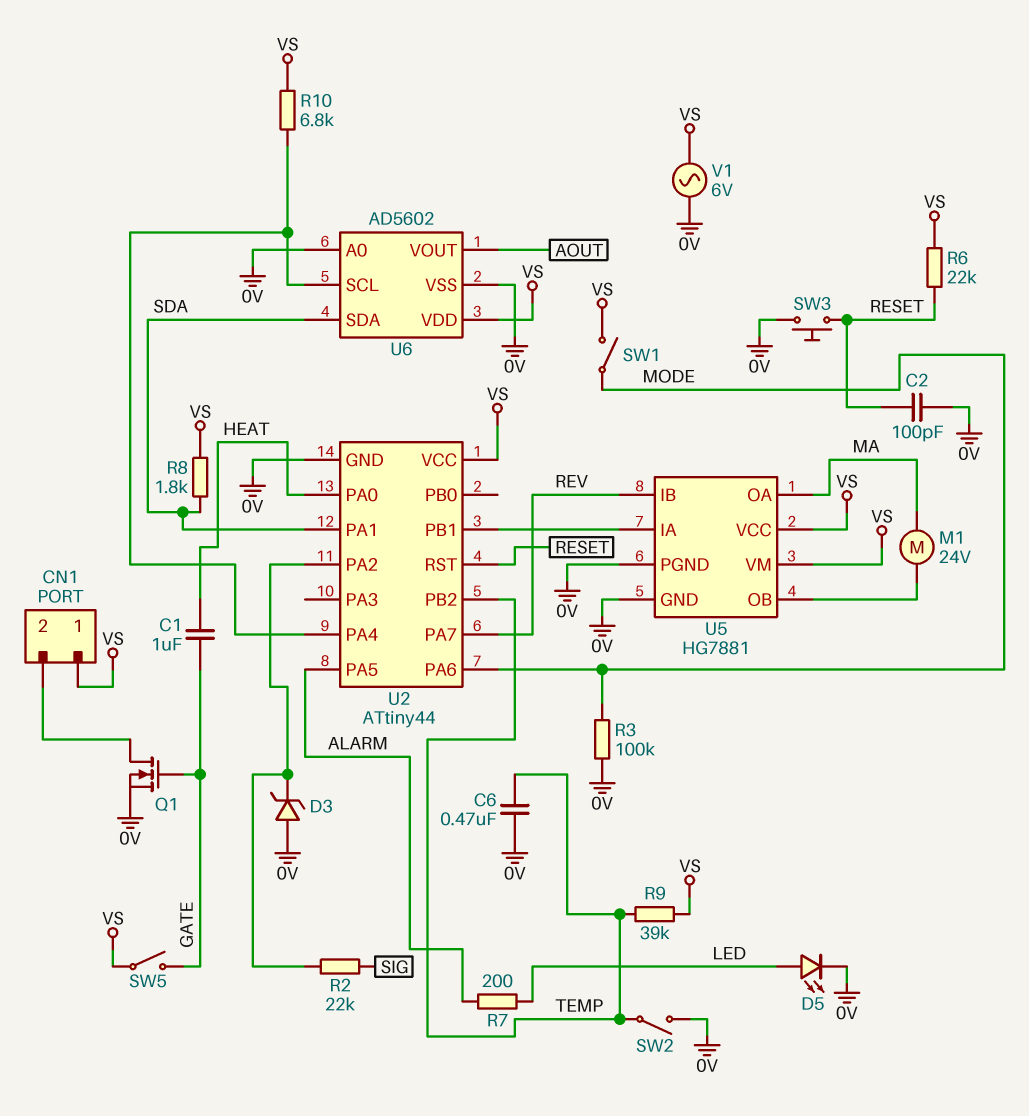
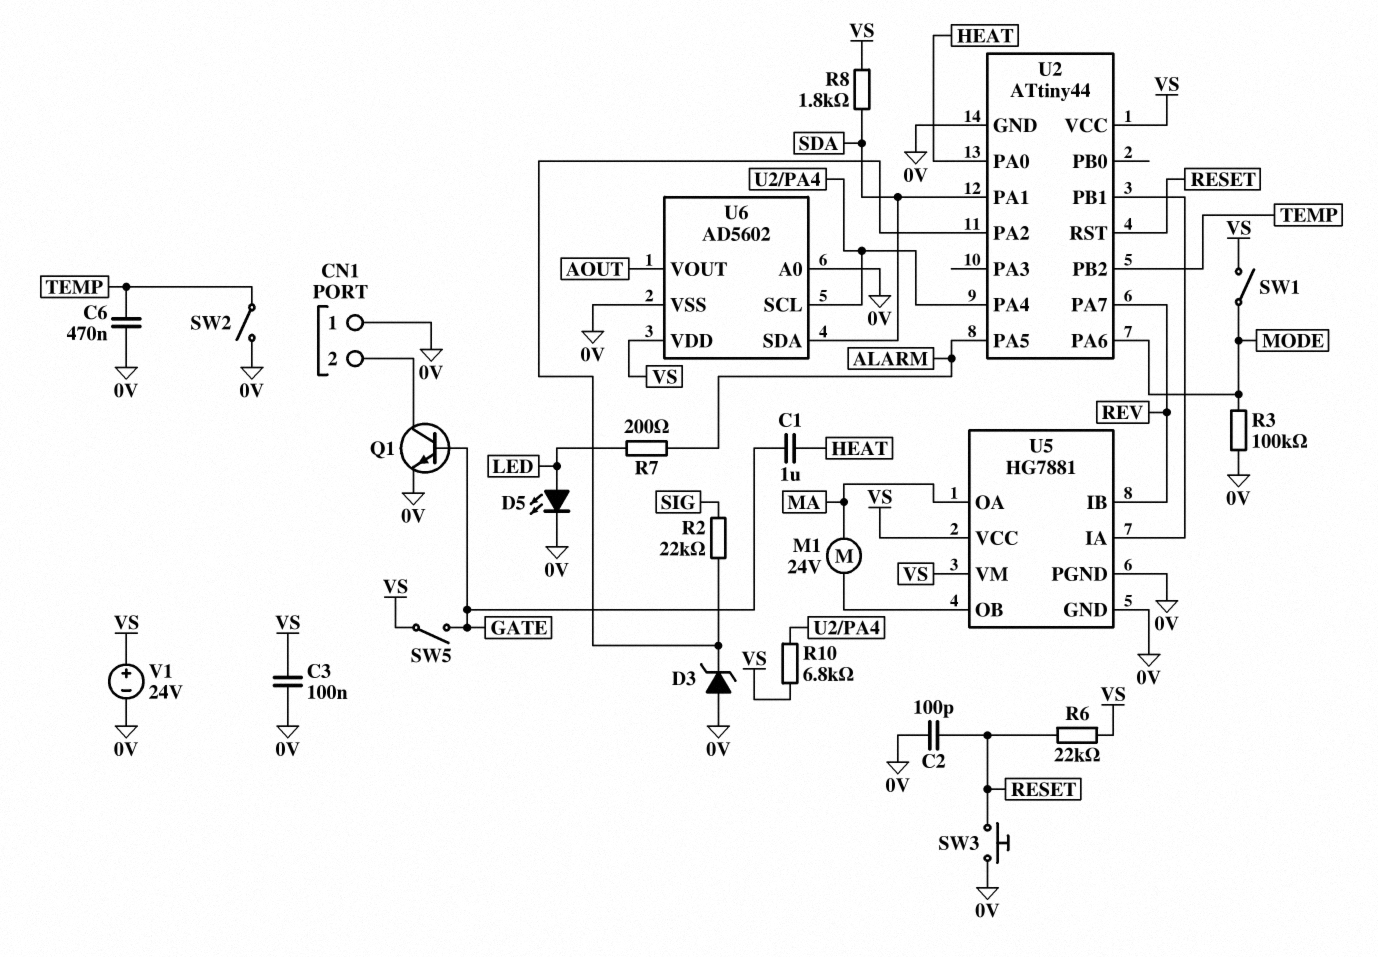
C3: none -> 100nF (0V, VS)
CN1 pin 1: VS -> 0V
Q1: NMOS (G GATE, D CN1/2, S 0V) -> NPN (B GATE, C CN1/2, E 0V)
R9: 39k (TEMP, VS) -> none
V1: AC 6V (0V, VS) -> 24V (plus VS, minus 0V)

